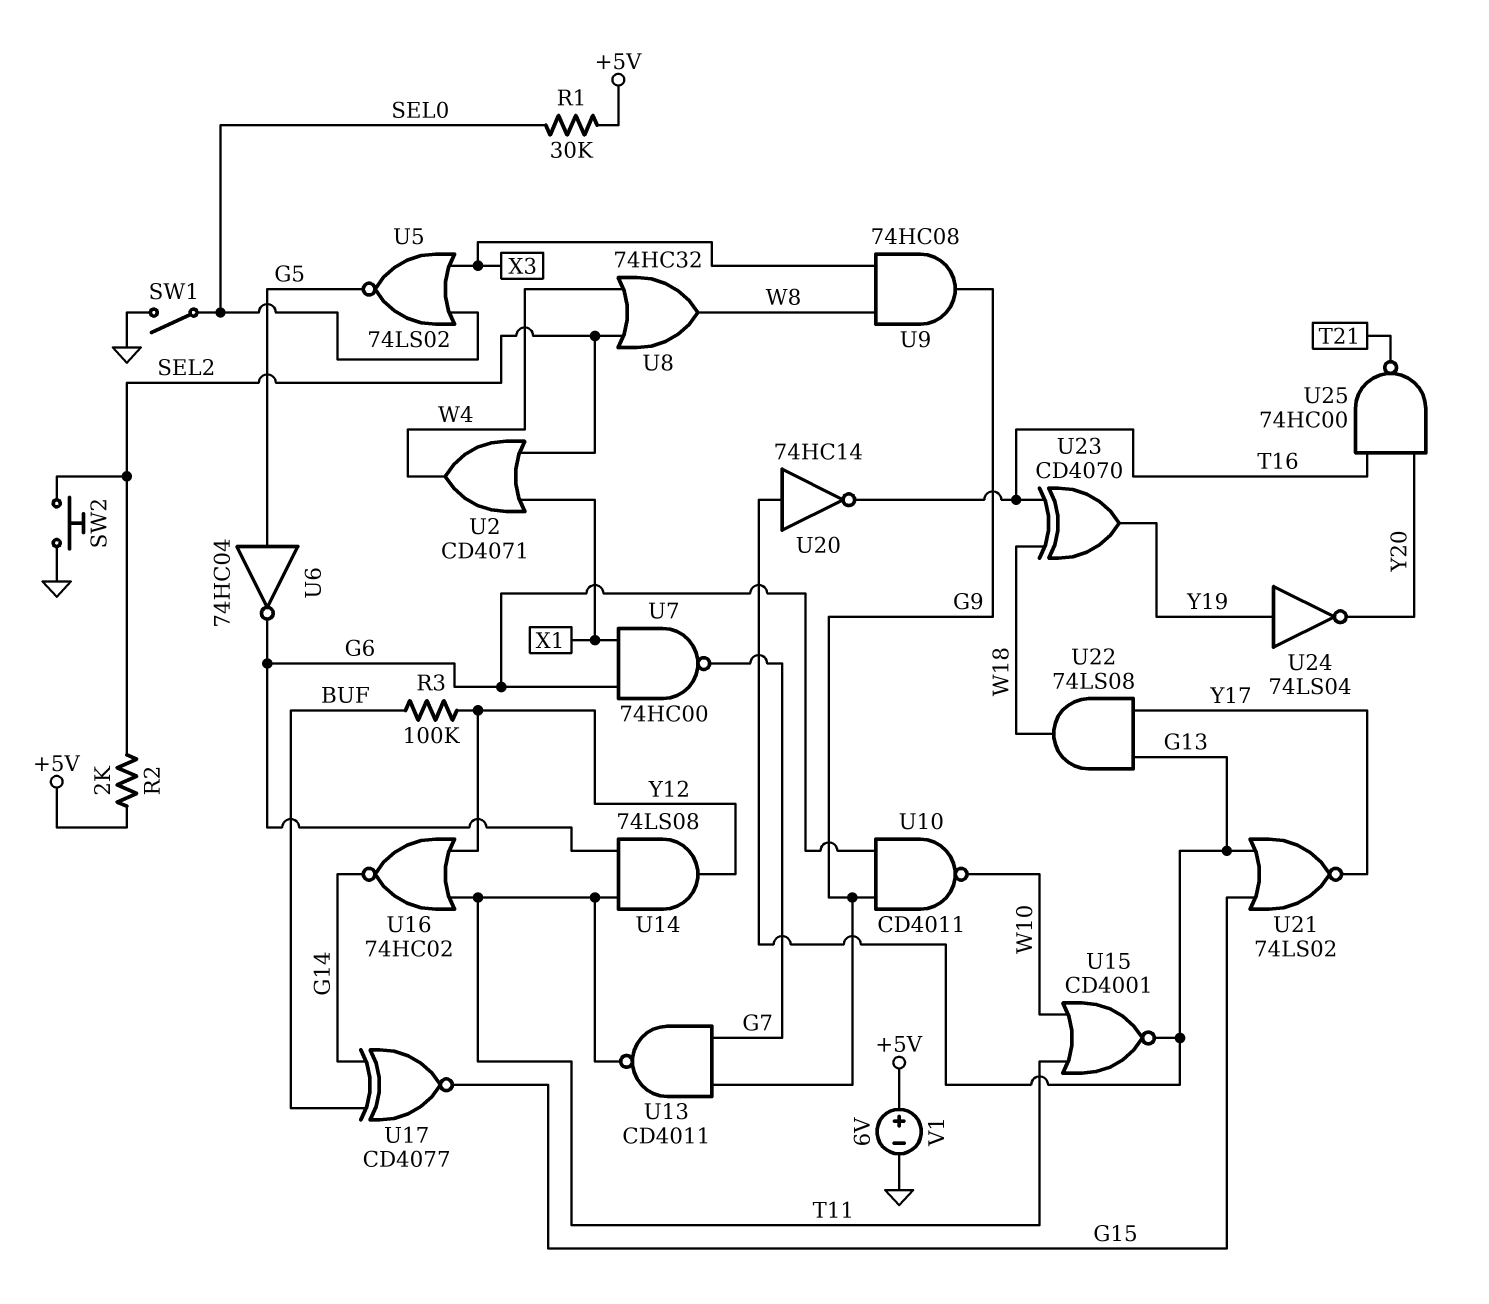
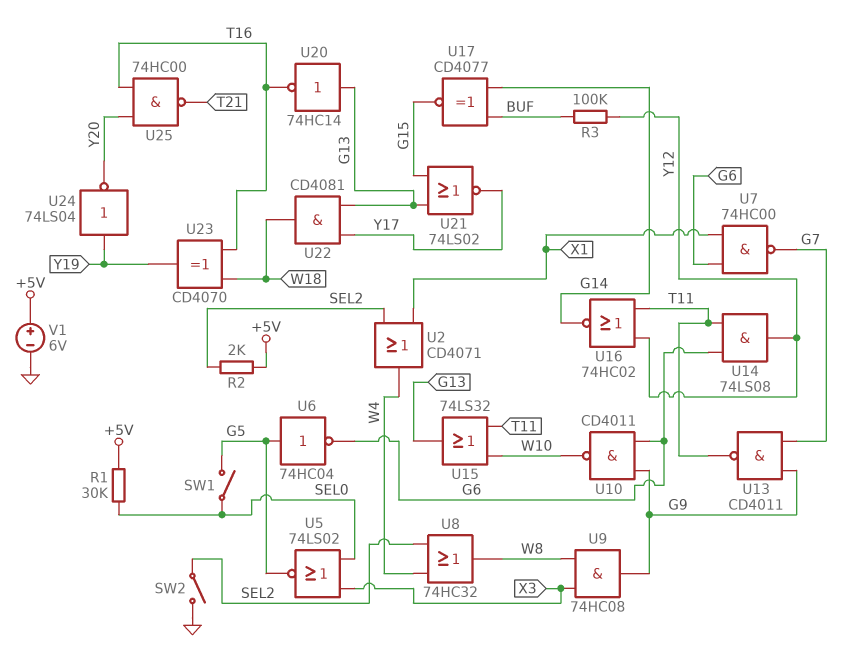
SW1: switch (GND, SEL0) -> switch (G5, SEL0)
SW2: button (GND, SEL2) -> switch (GND, SEL2)
U15: NOR CD4001 (in T11, in W10, out G13) -> OR 74LS32 (in T11, in W10, out G13)
U22: AND 74LS08 (in G13, in Y17, out W18) -> AND CD4081 (in G13, in Y17, out W18)

